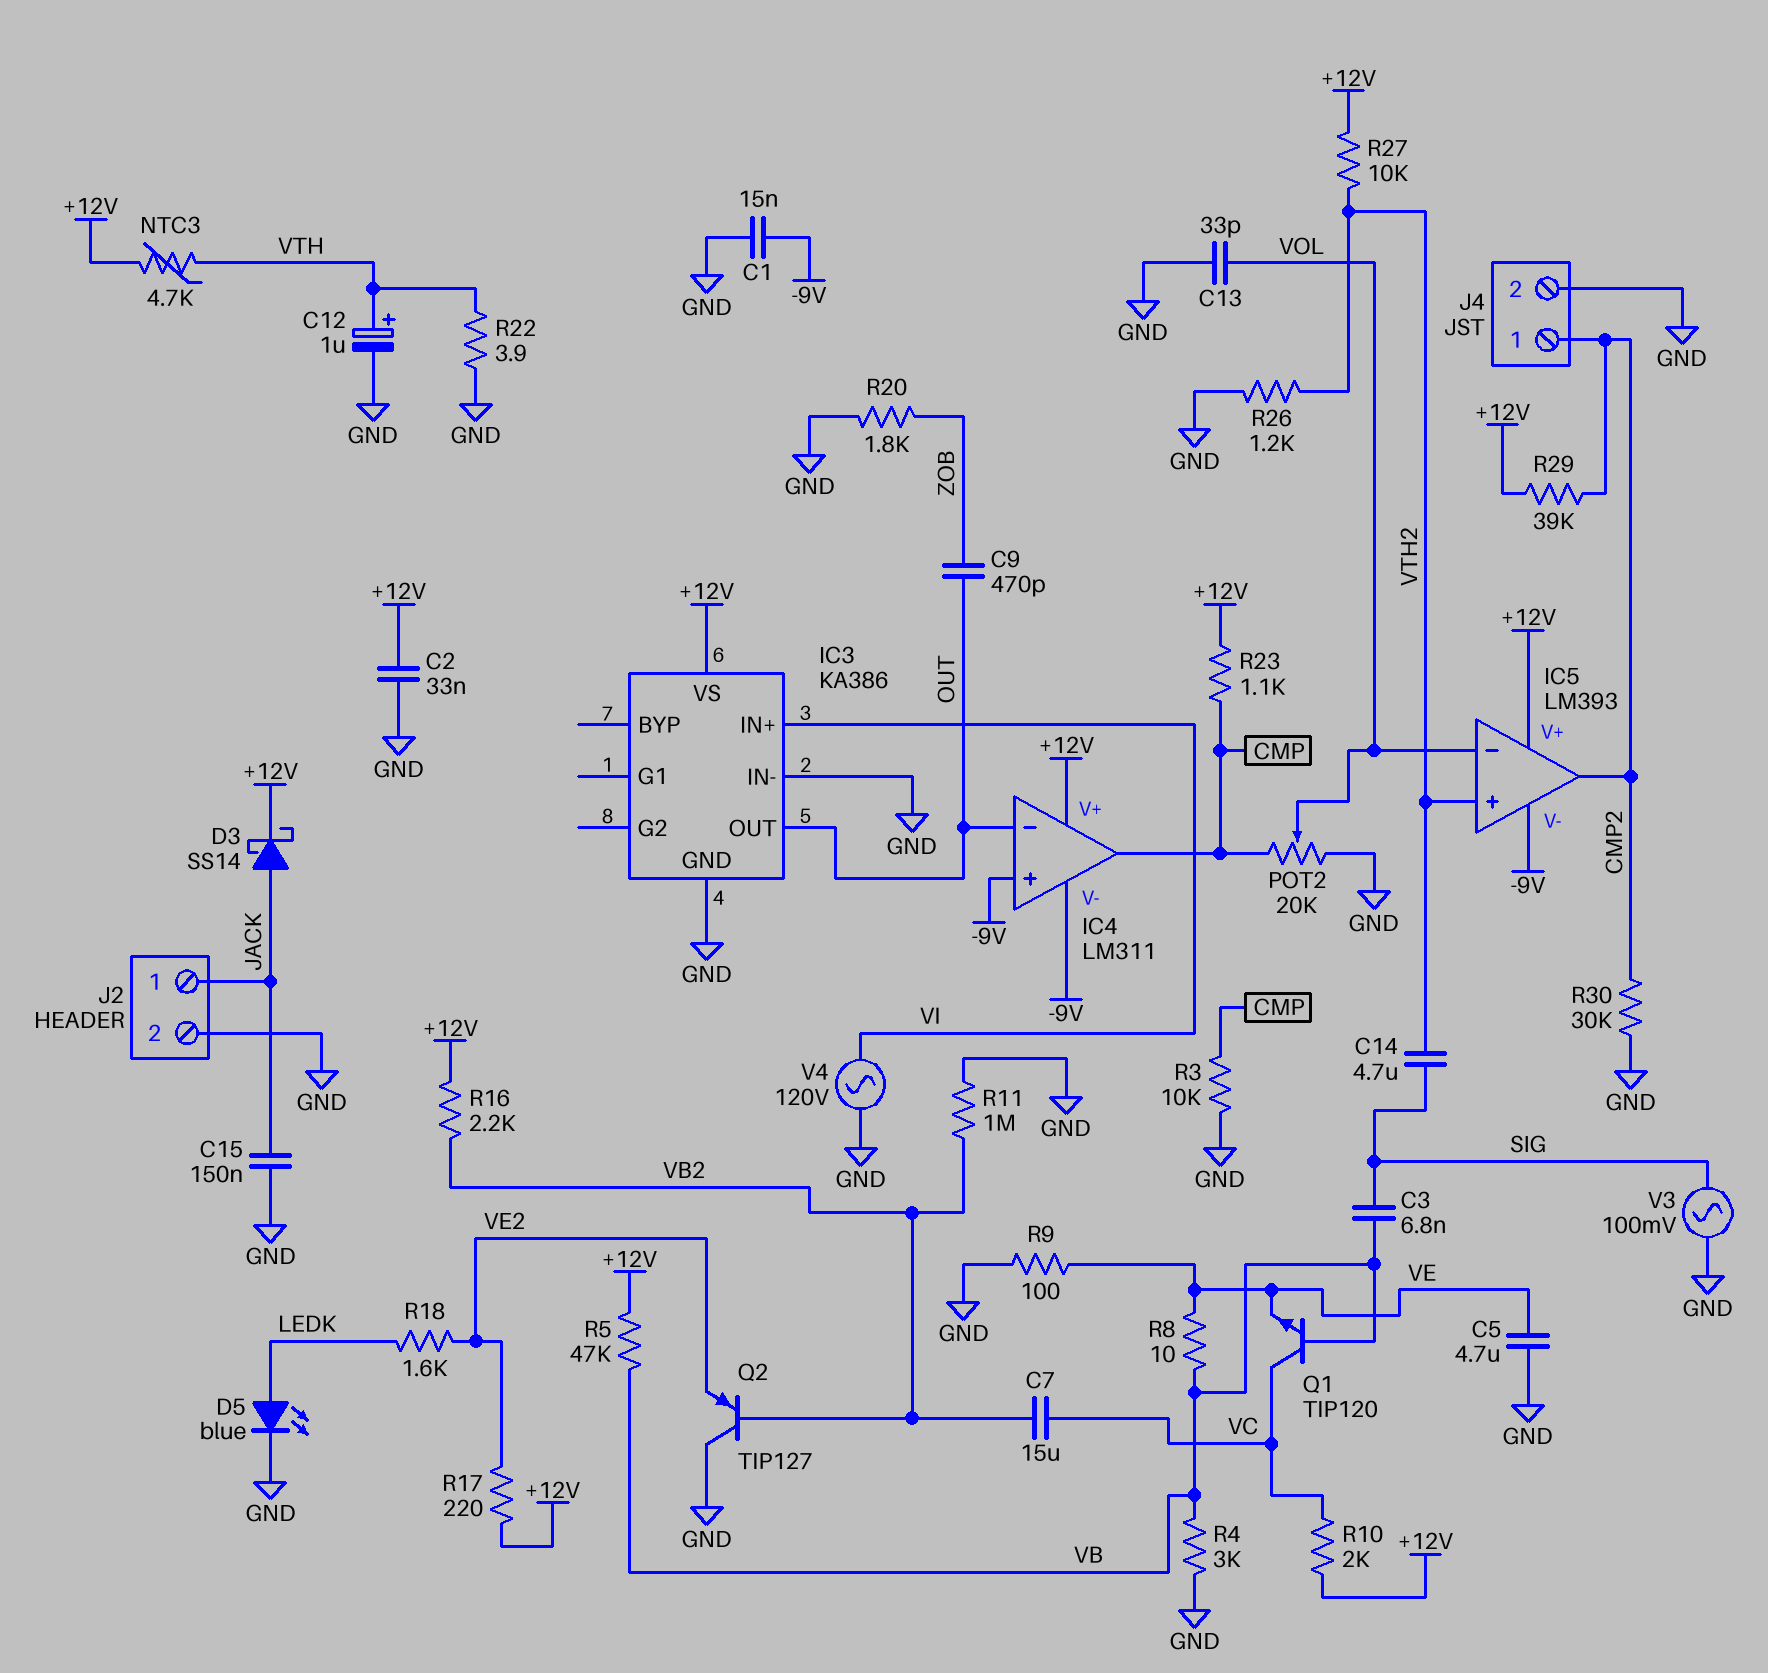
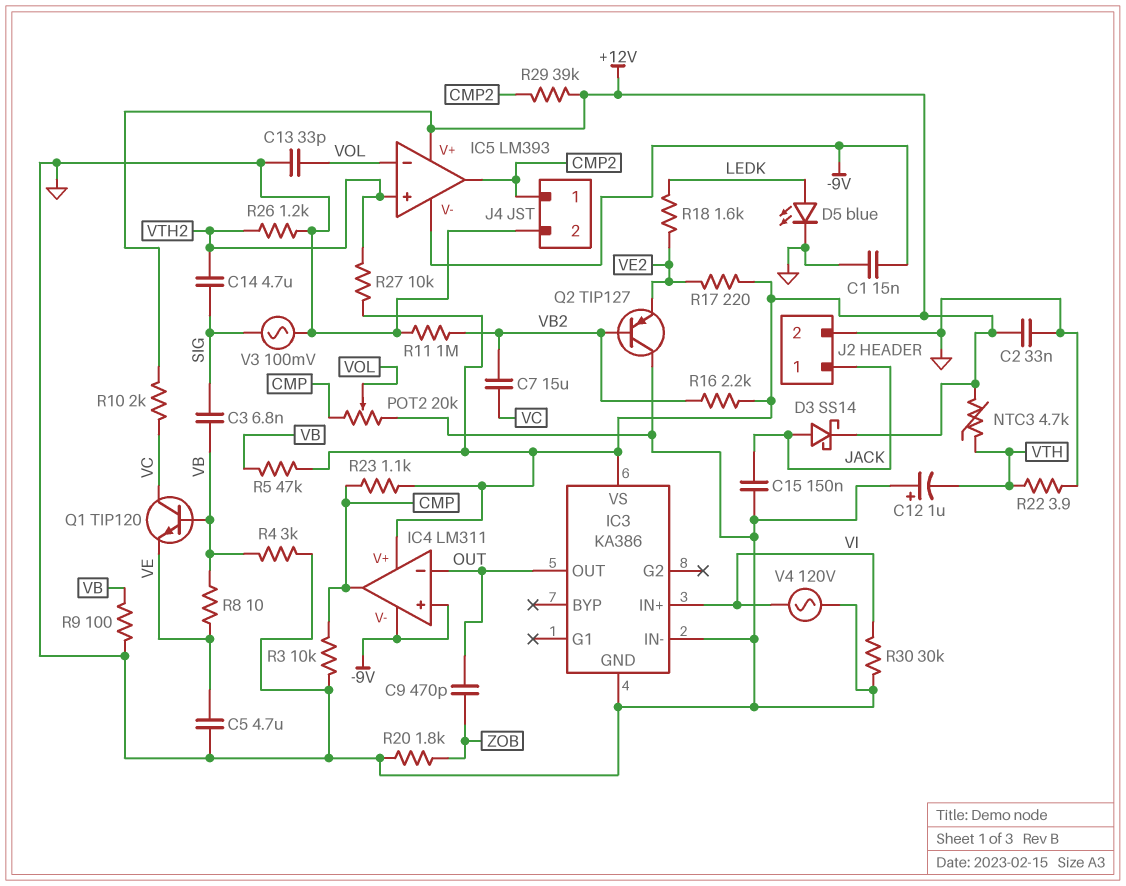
C12: 1uF (plus VTH, minus GND) -> 1uF (plus GND, minus VTH)
R9: 100 (GND, VE) -> 100 (GND, VB)
R30: 30k (CMP2, GND) -> 30k (GND, VI)

